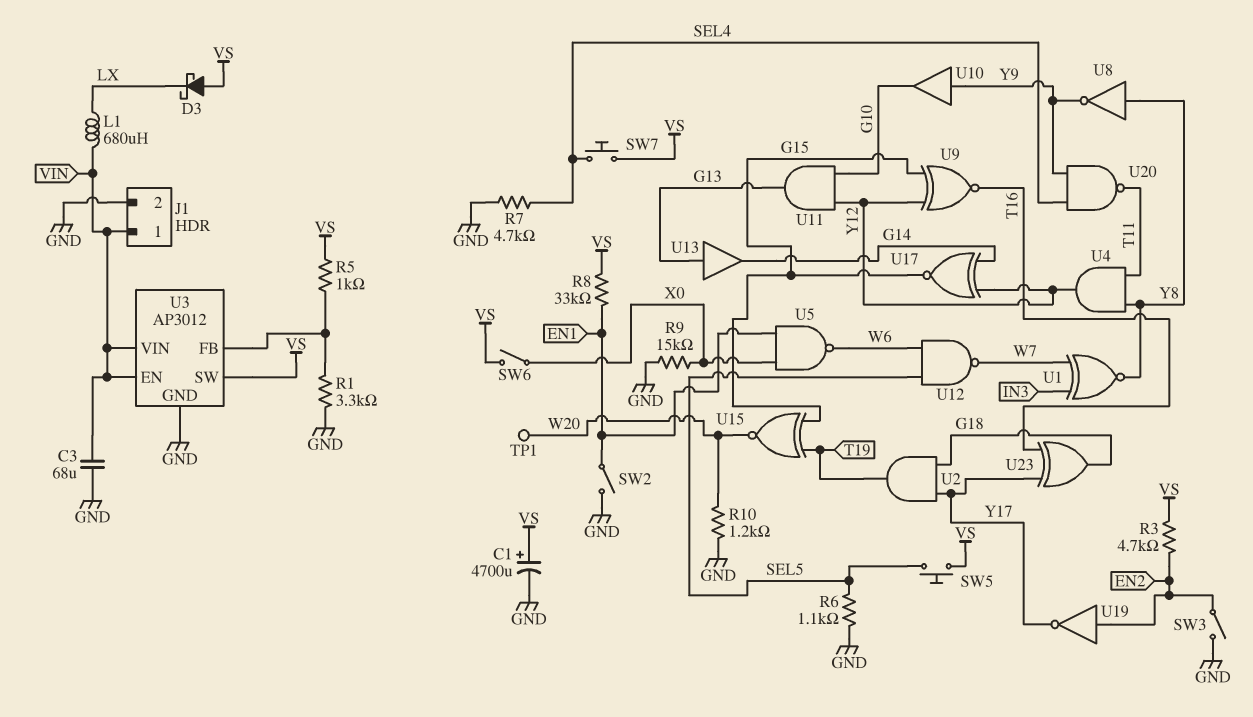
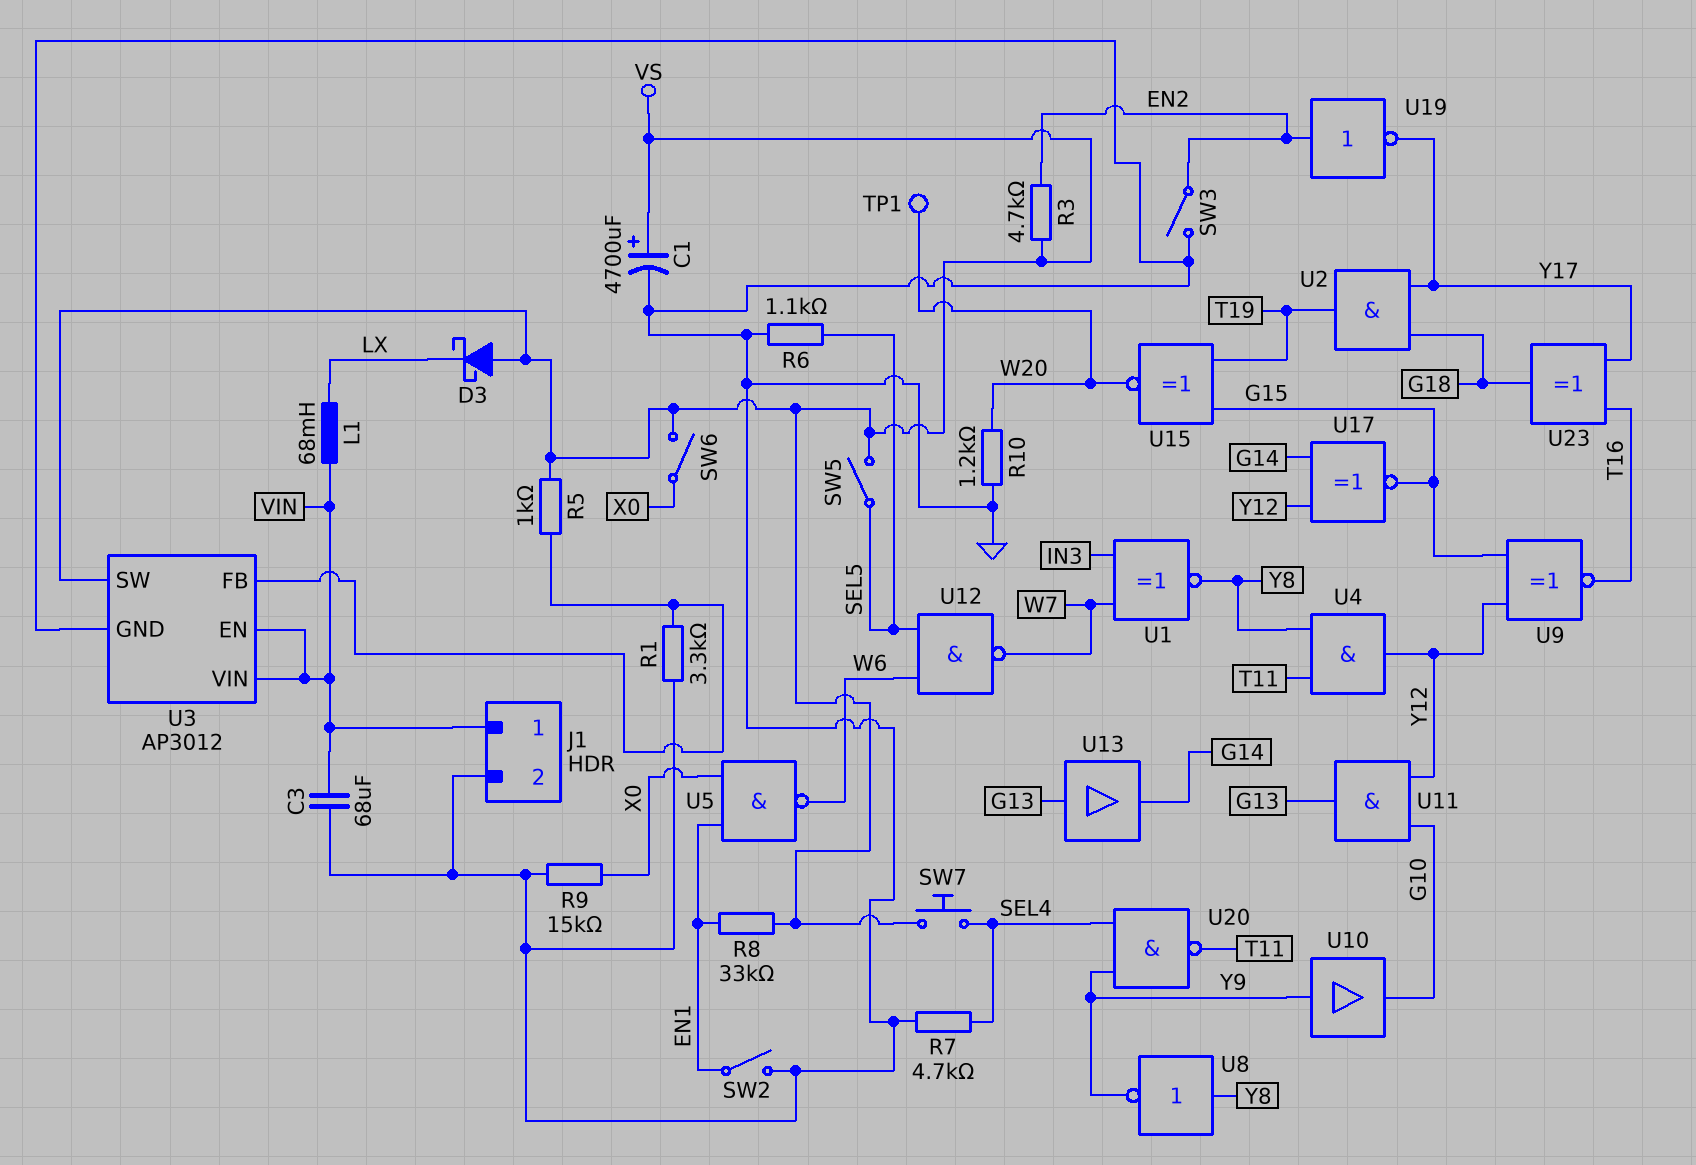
L1: 680uH (LX, VIN) -> 68mH (LX, VIN)
SW5: button (SEL5, VS) -> switch (SEL5, VS)

